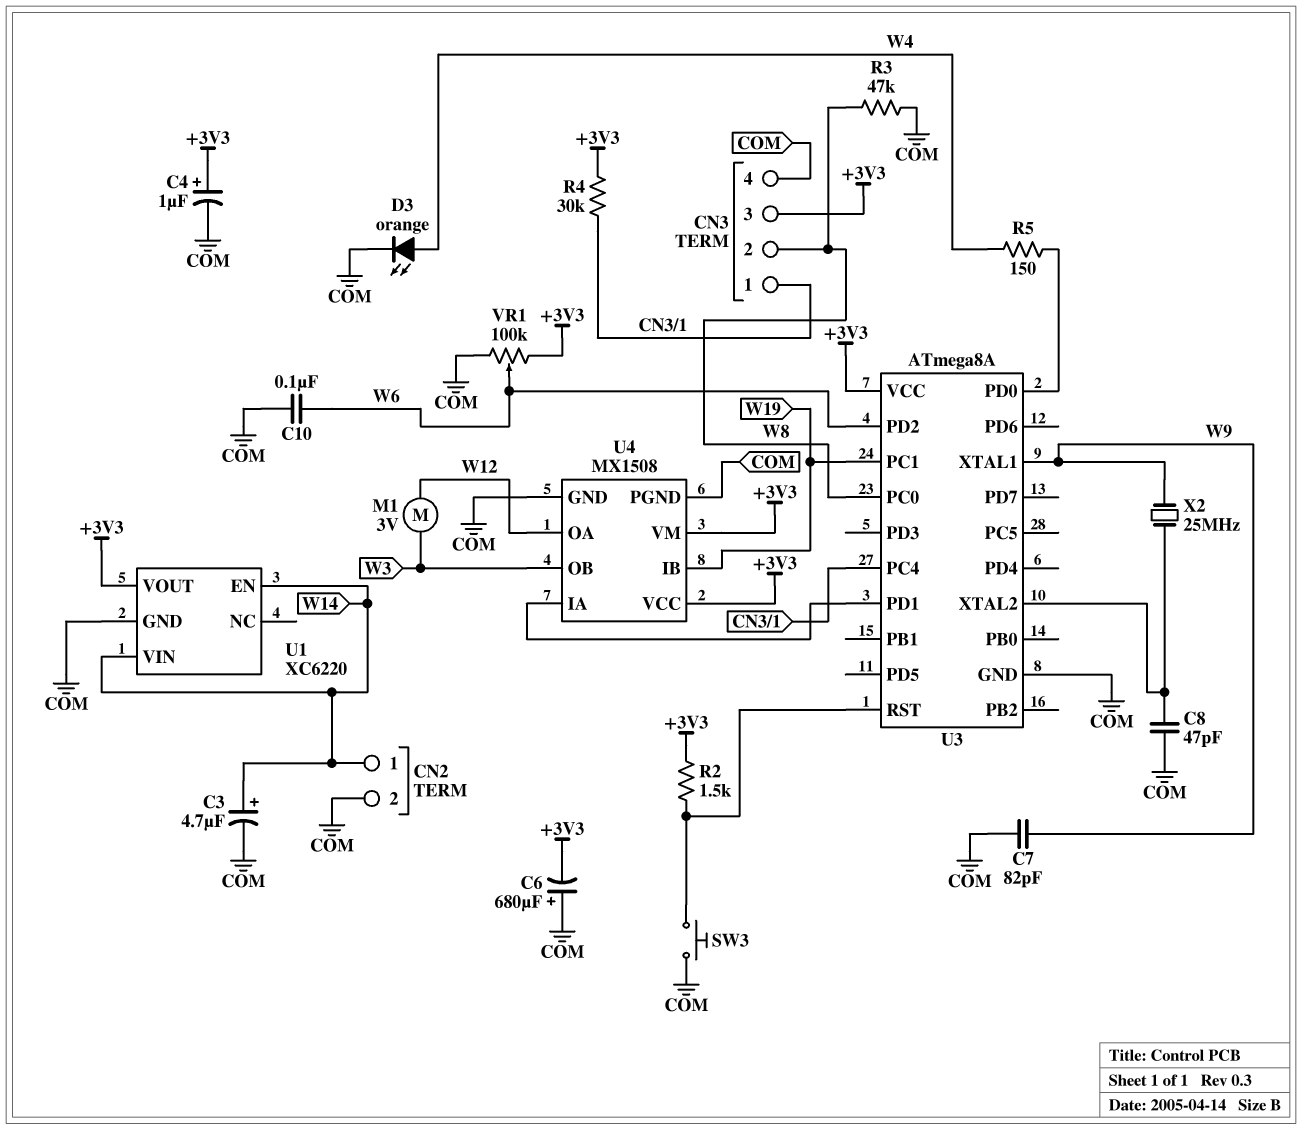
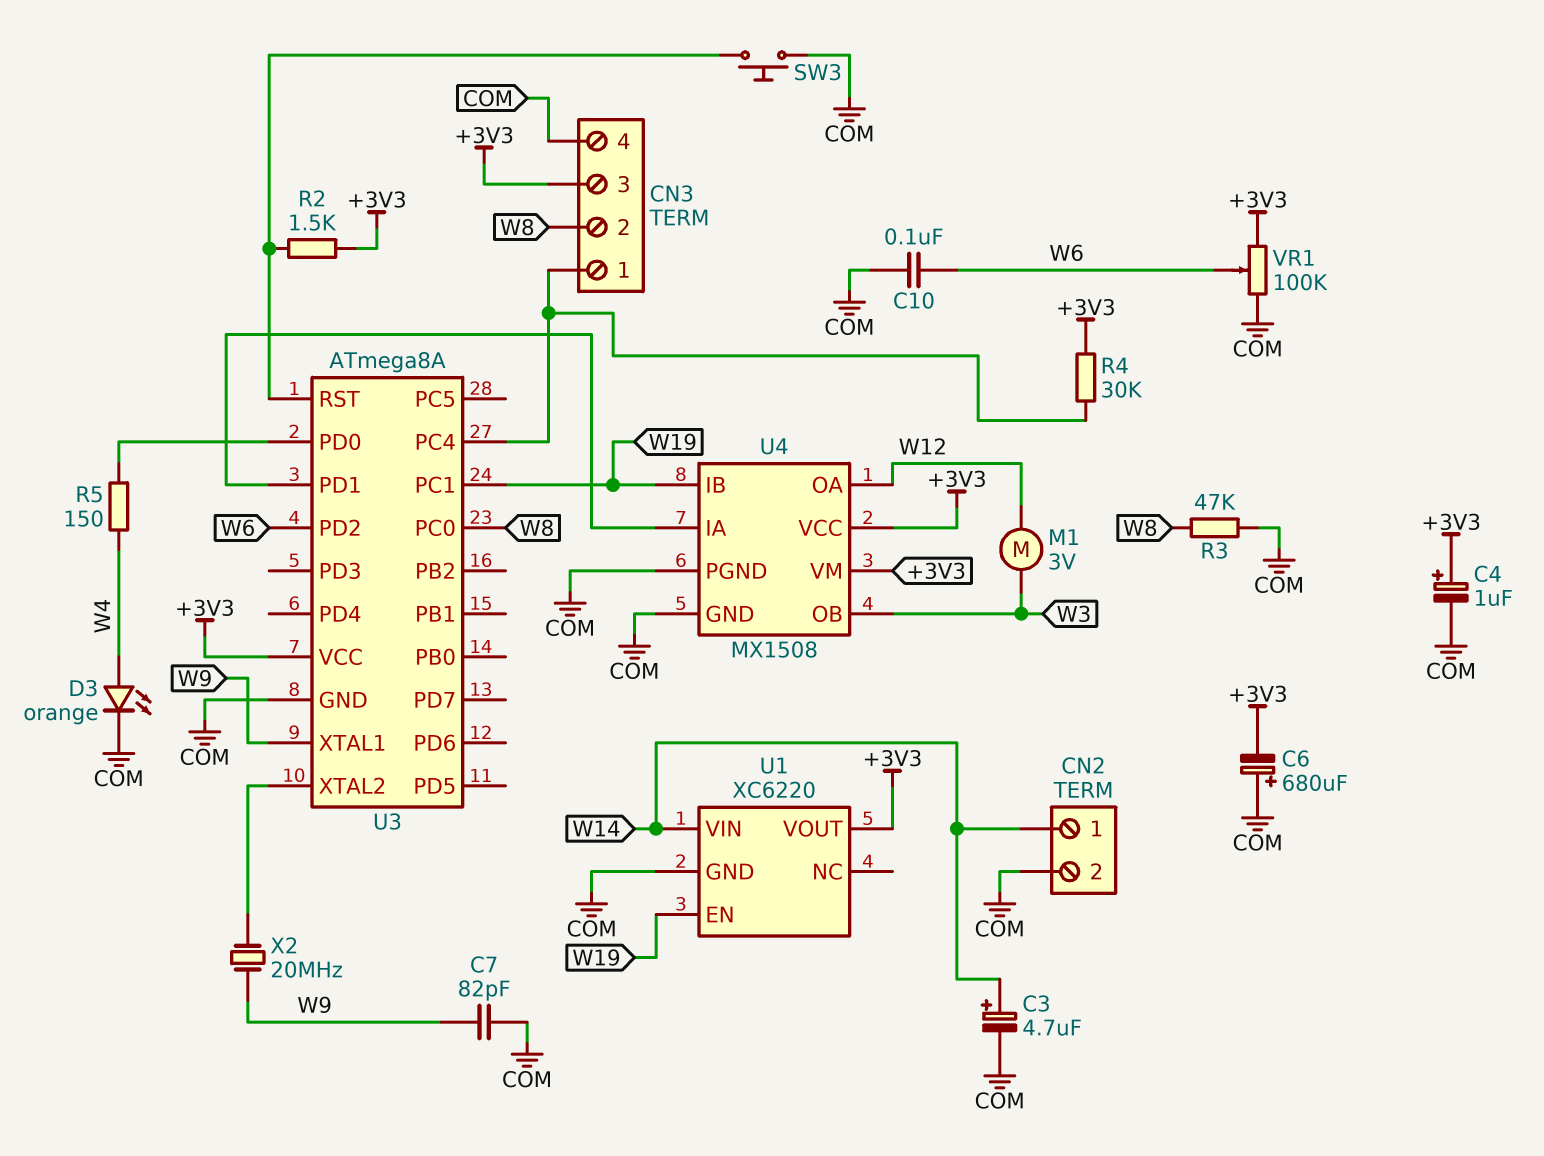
C8: 47pF (COM, U3/XTAL2) -> none
U1 pin EN: W14 -> W19
X2: 25MHz (U3/XTAL2, W9) -> 20MHz (U3/XTAL2, W9)

